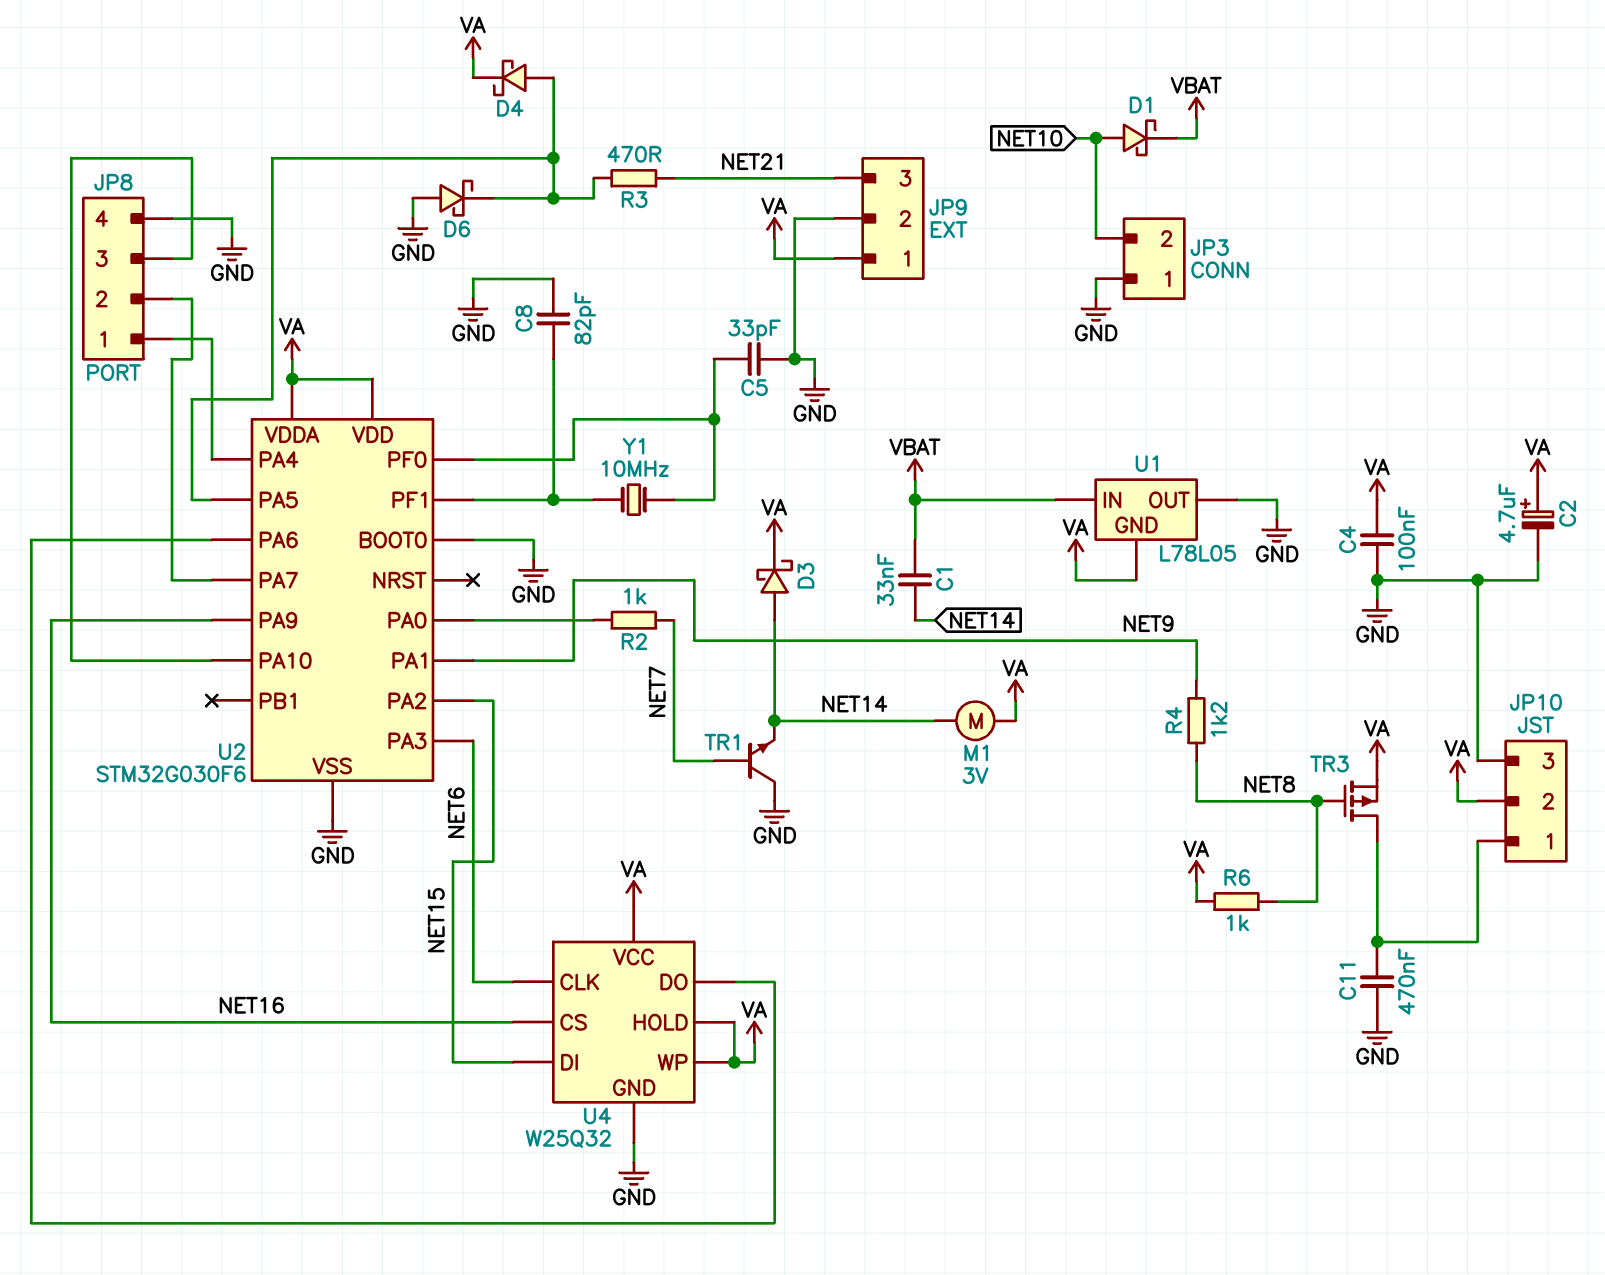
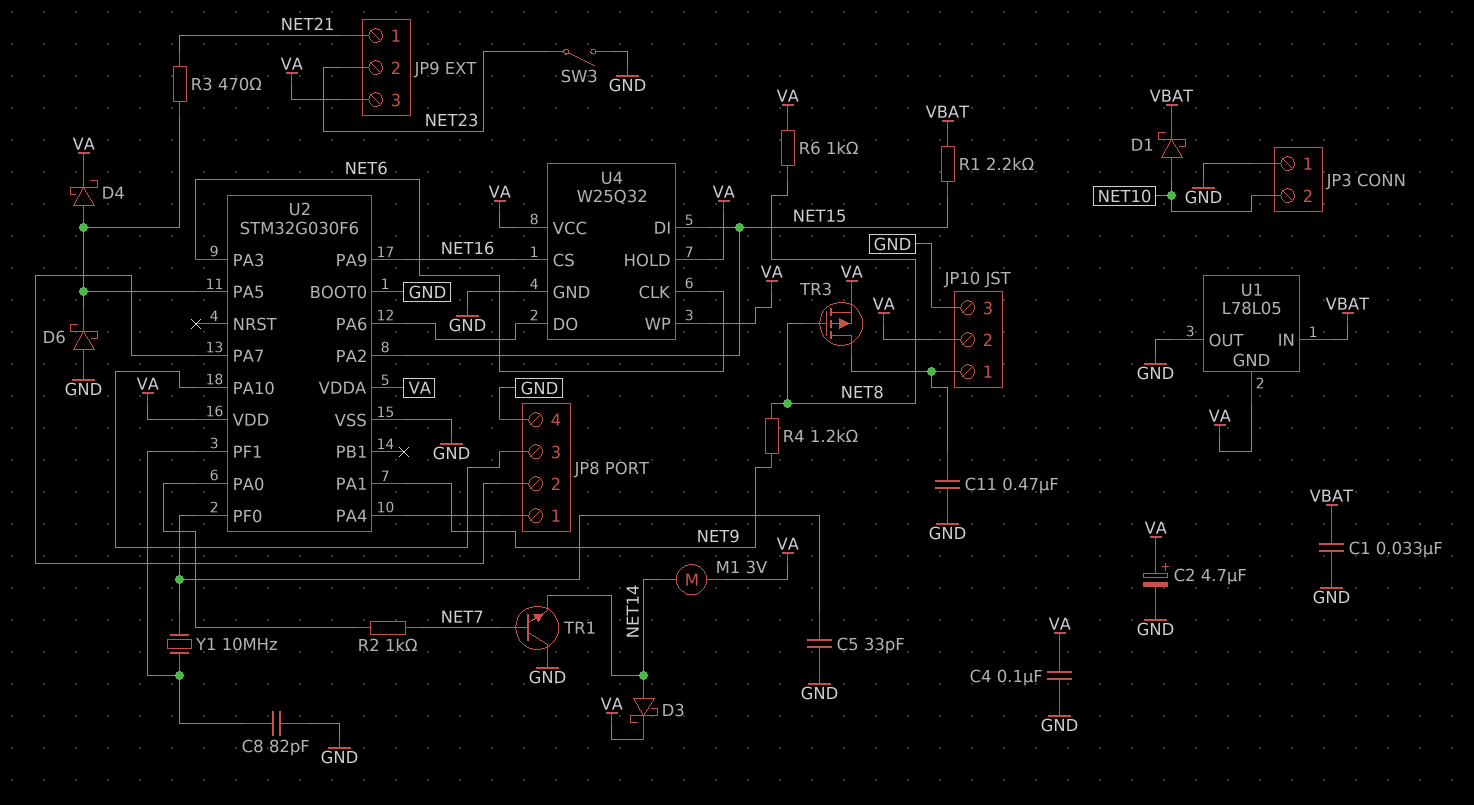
C1: 33nF (NET14, VBAT) -> 33nF (GND, VBAT)
JP9 pin 1: VA -> NET21
JP9 pin 2: GND -> NET23
JP9 pin 3: NET21 -> VA
R1: none -> 2.2k (NET15, VBAT)
SW3: none -> switch (GND, NET23)

